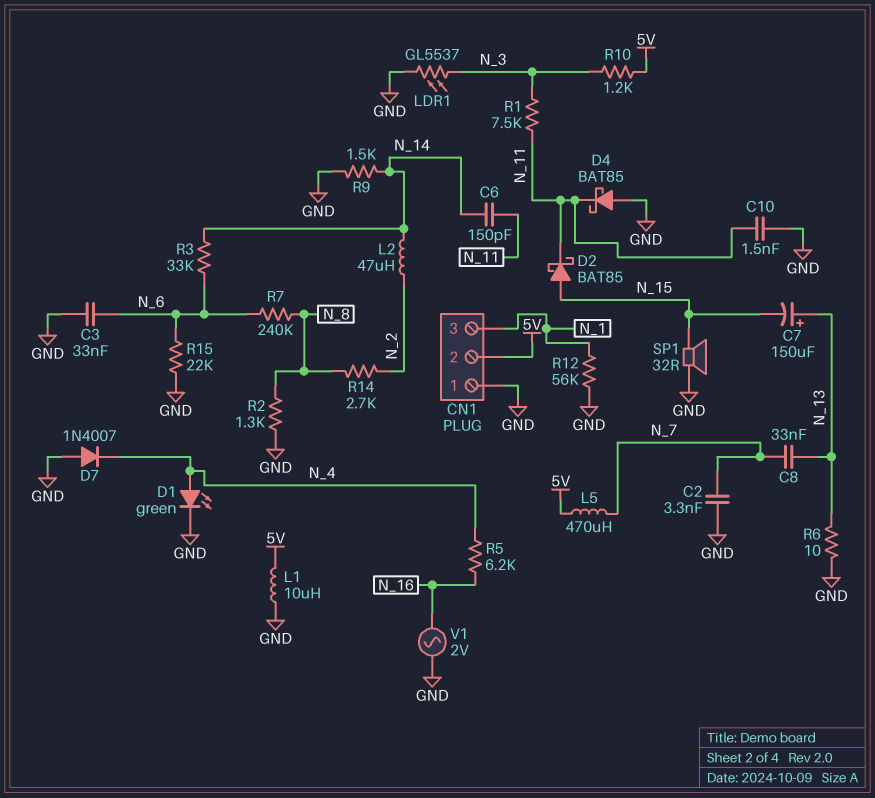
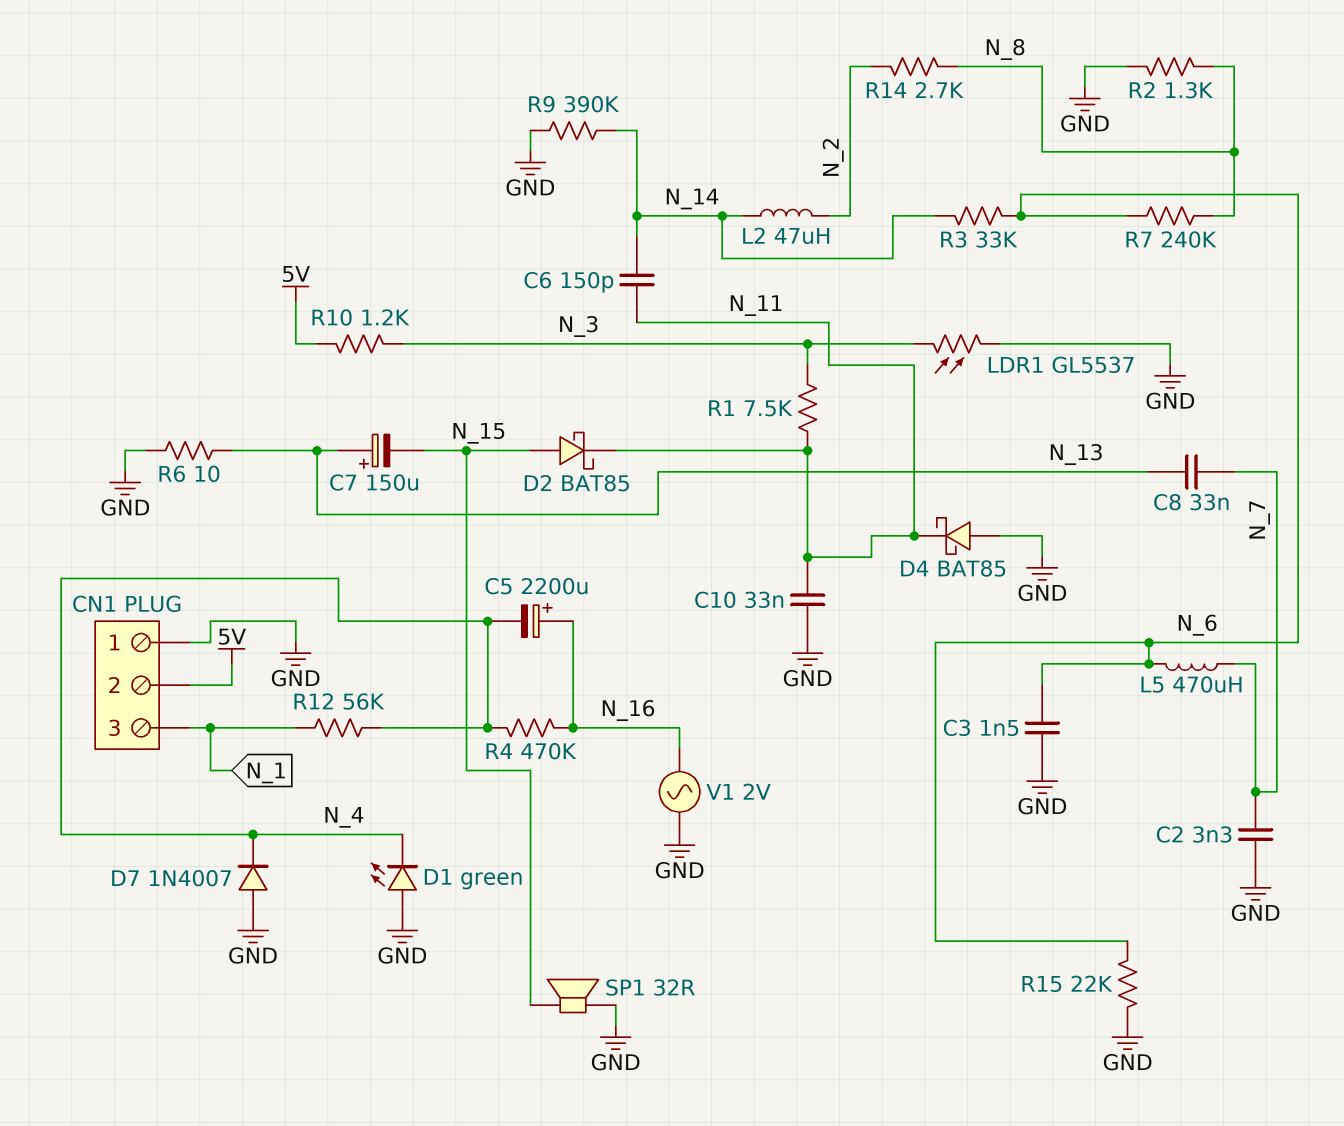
C3: 33nF (GND, N_6) -> 1.5nF (GND, N_6)
C5: none -> 2200uF (plus N_16, minus N_4)
C10: 1.5nF (GND, N_11) -> 33nF (GND, N_11)
D1: LED green (A N_4, K GND) -> LED green (A GND, K N_4)
L1: 10uH (5V, GND) -> none
L5: 470uH (5V, N_7) -> 470uH (N_6, N_7)
R4: none -> 470k (N_4, N_16)
R5: 6.2k (N_4, N_16) -> none
R9: 1.5k (GND, N_14) -> 390k (GND, N_14)
R12: 56k (GND, N_1) -> 56k (N_1, N_4)

